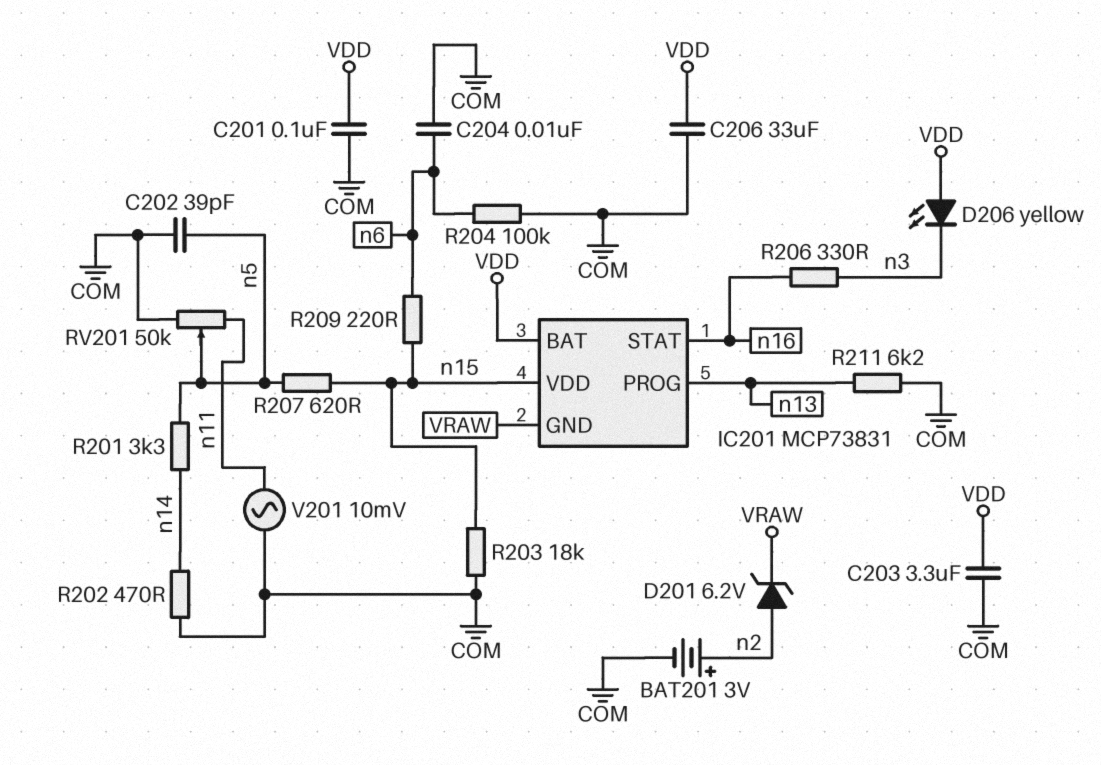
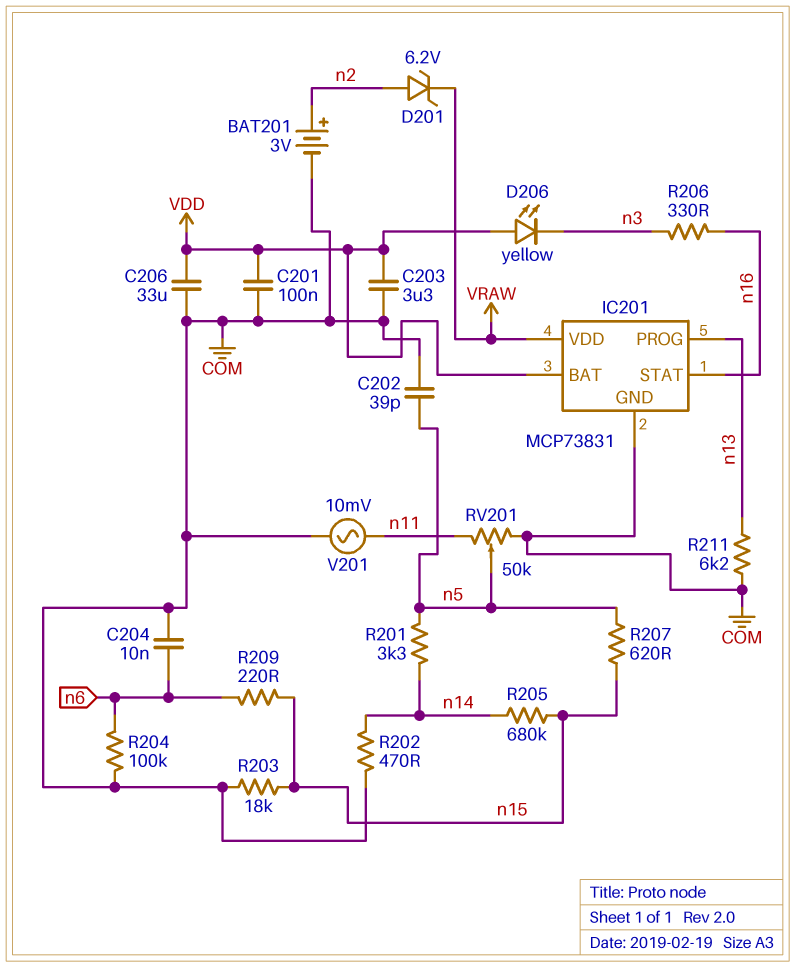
IC201 pin GND: VRAW -> COM
IC201 pin VDD: n15 -> VRAW
R205: none -> 680k (n14, n15)

